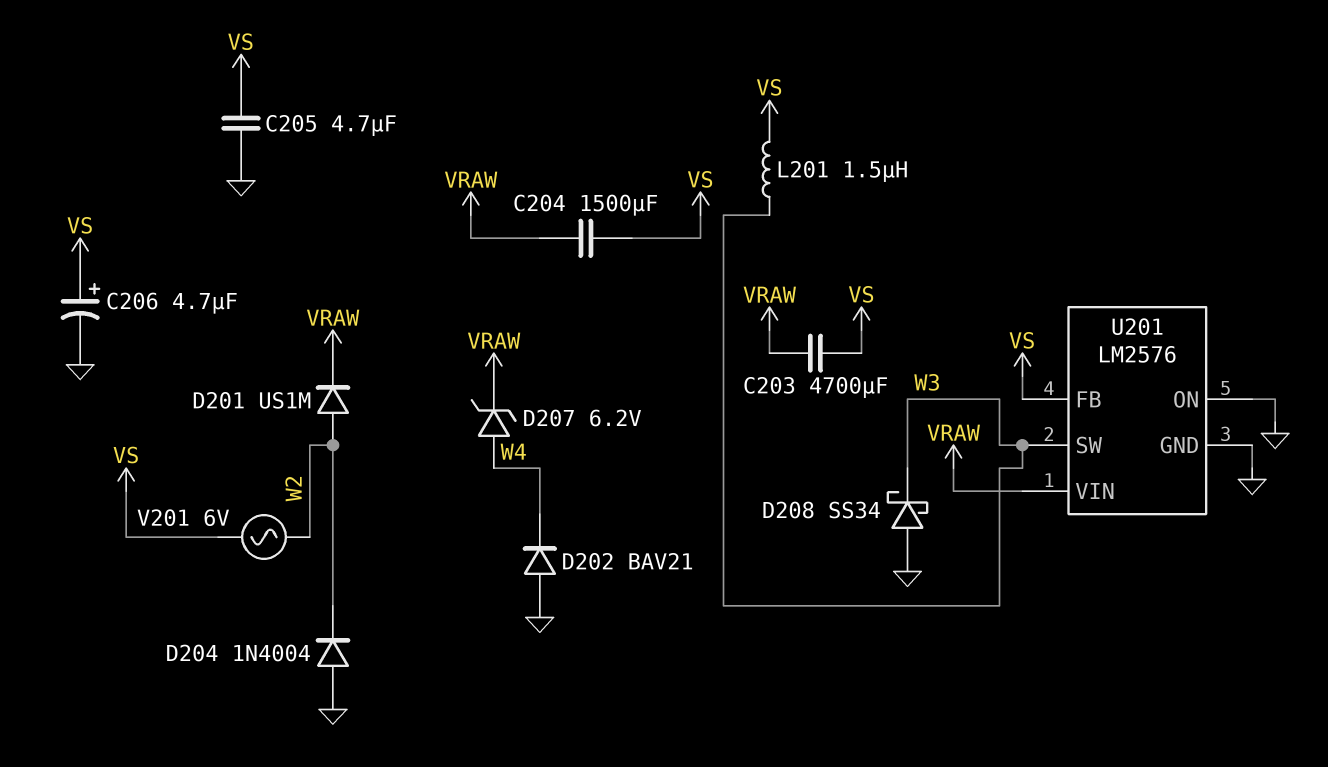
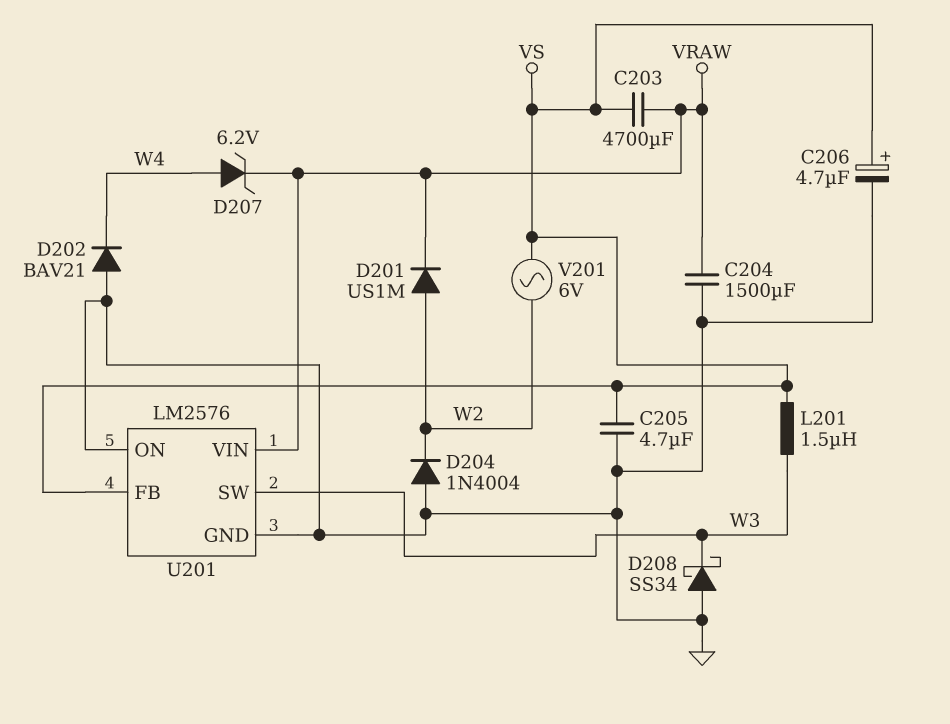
C204: 1500uF (VRAW, VS) -> 1500uF (GND, VRAW)

